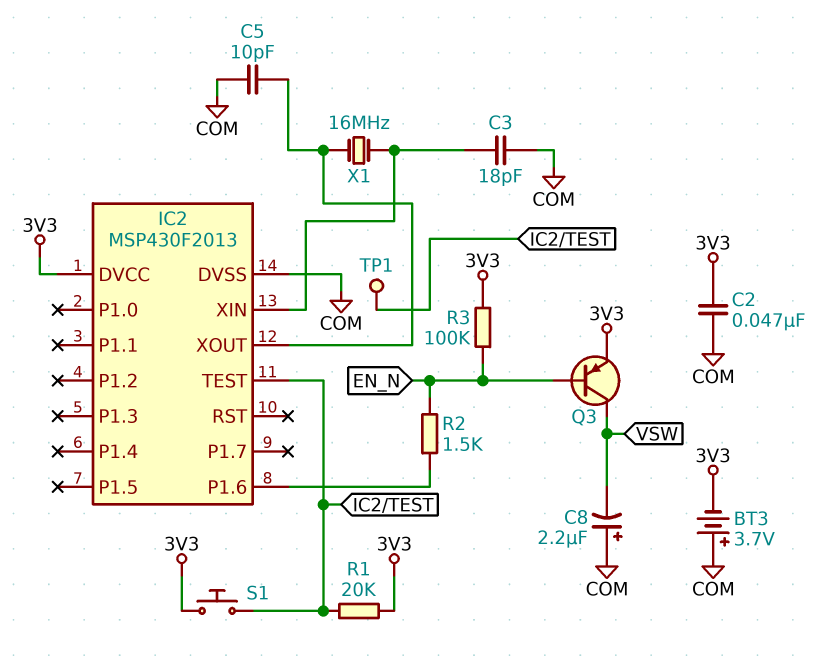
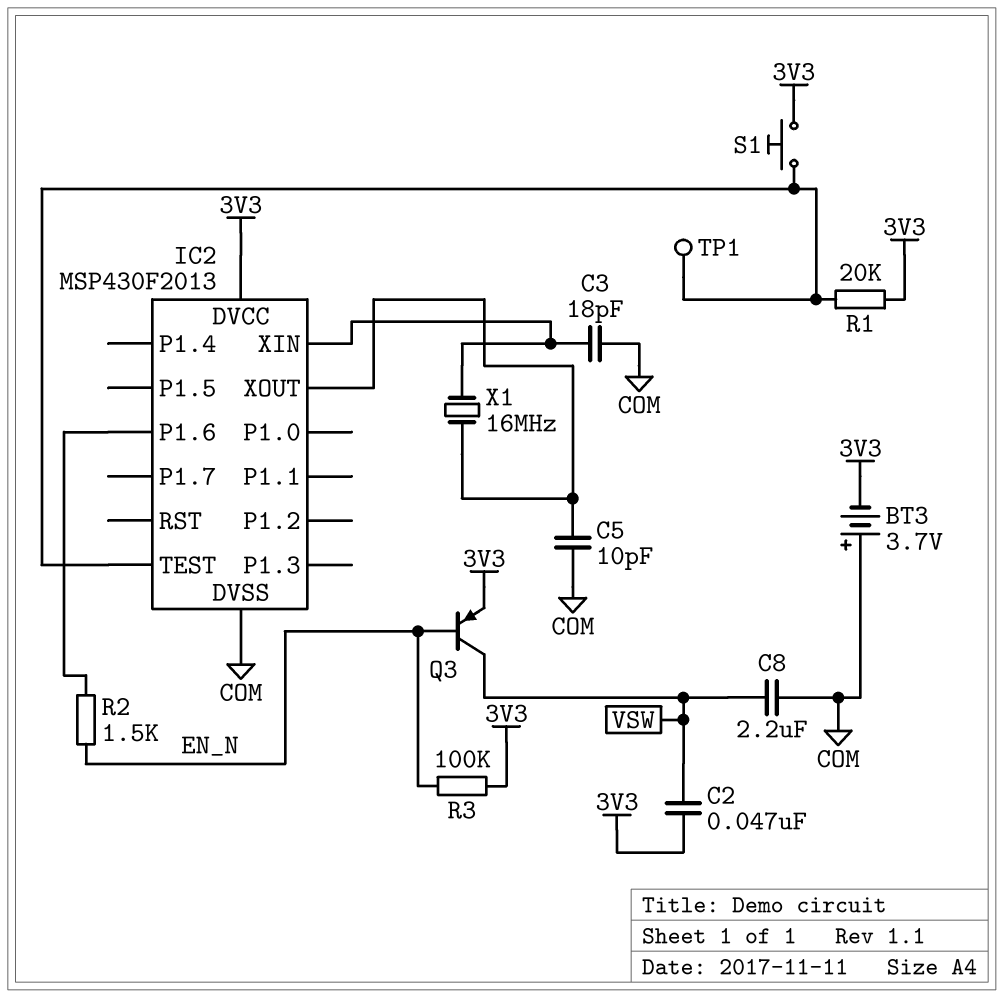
C2: 47nF (3V3, COM) -> 47nF (3V3, VSW)
C8: 2.2uF (plus COM, minus VSW) -> 2.2uF (COM, VSW)

